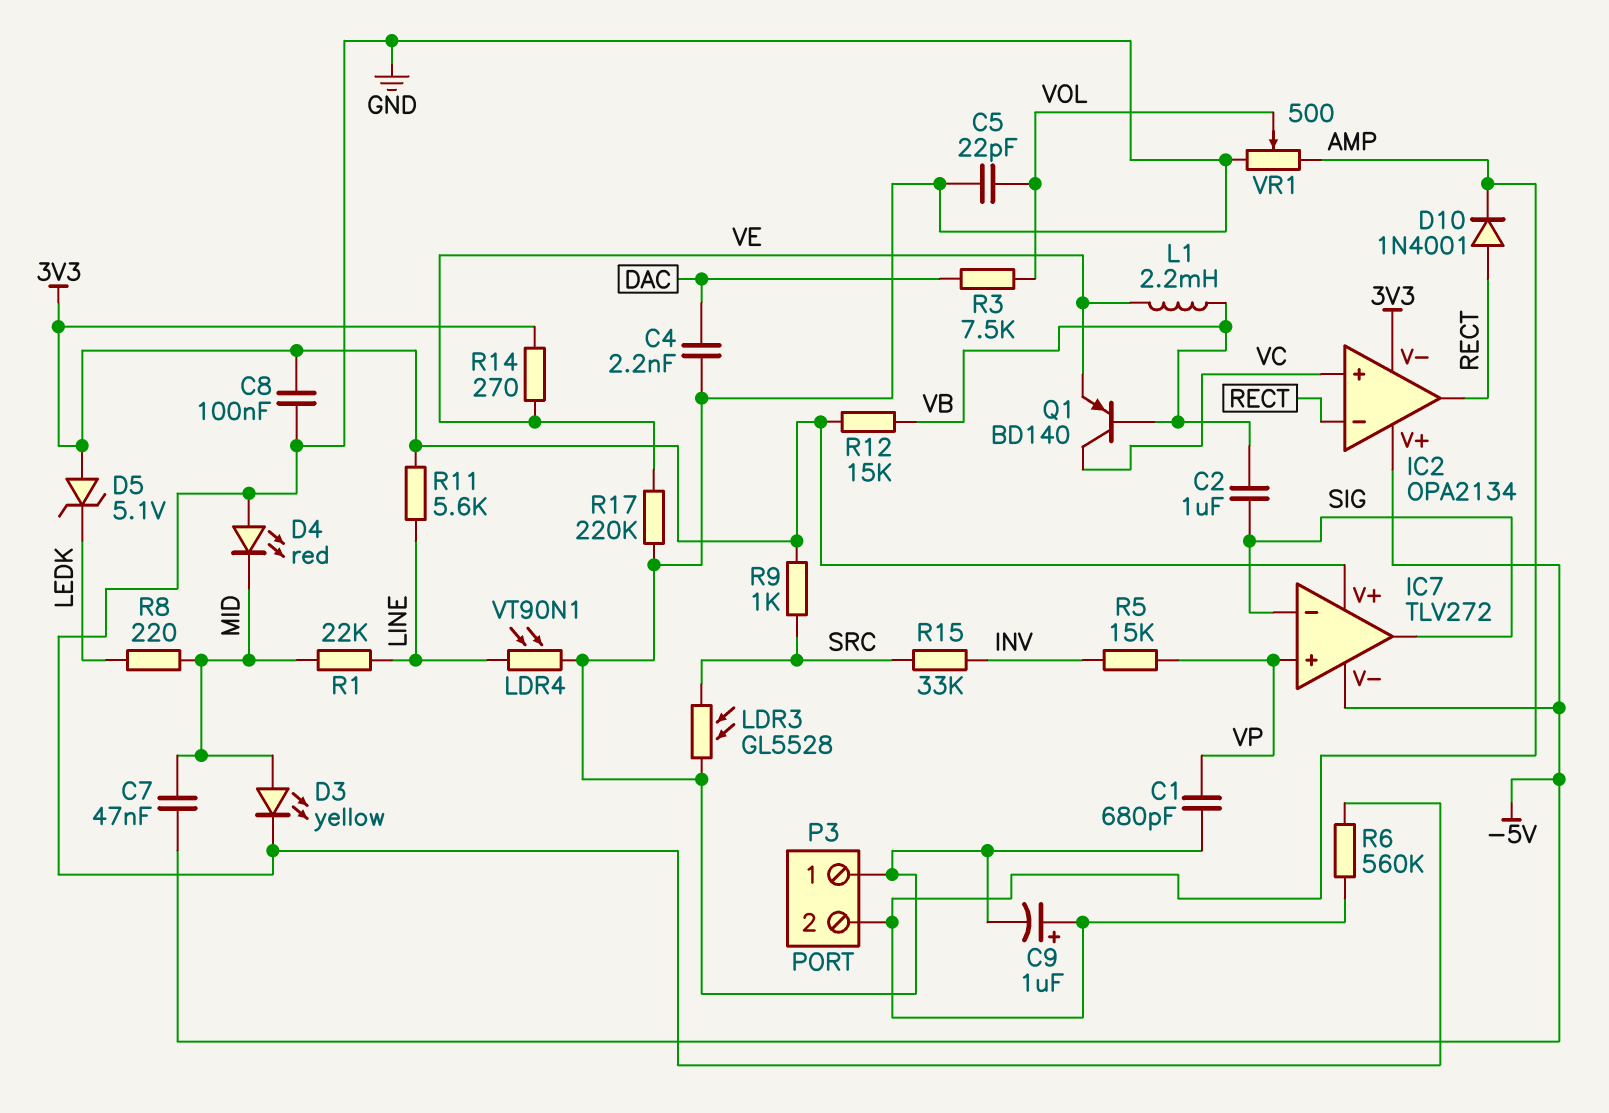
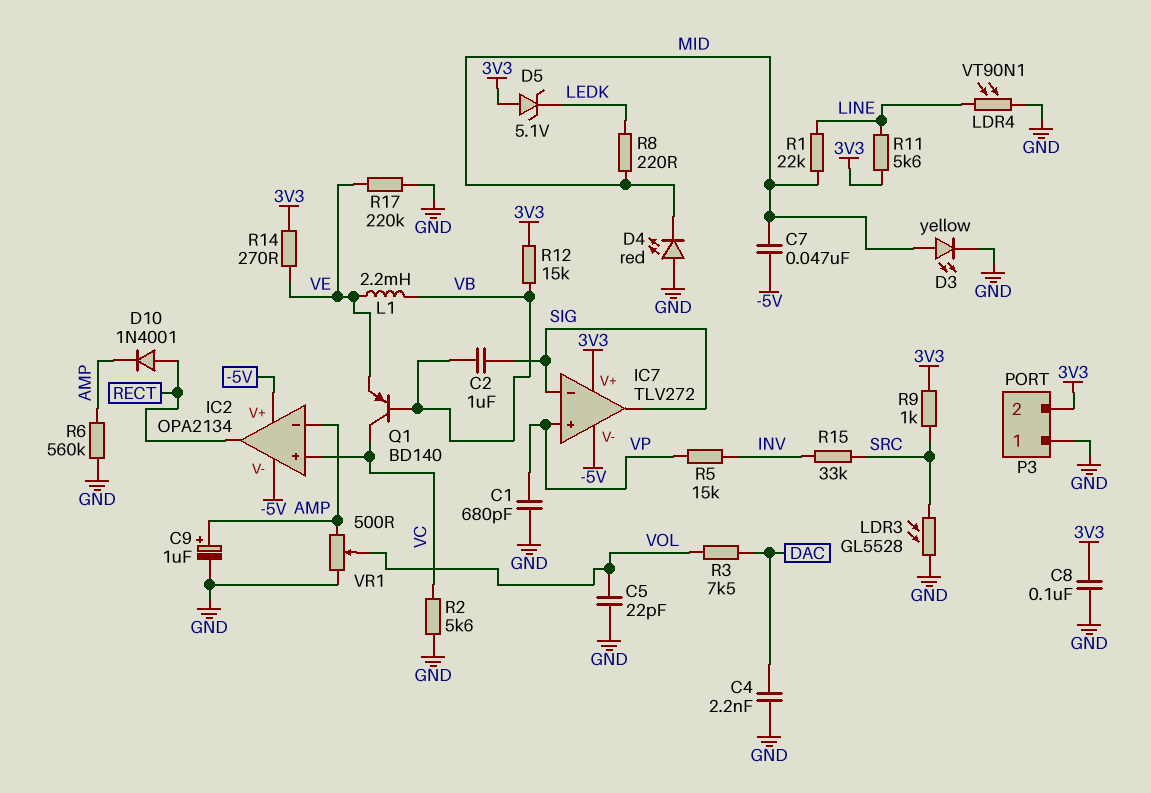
IC2 pin V-: 3V3 -> -5V
IC2 pin in-: RECT -> AMP
P3 pin 2: AMP -> 3V3
R2: none -> 5.6k (GND, VC)

